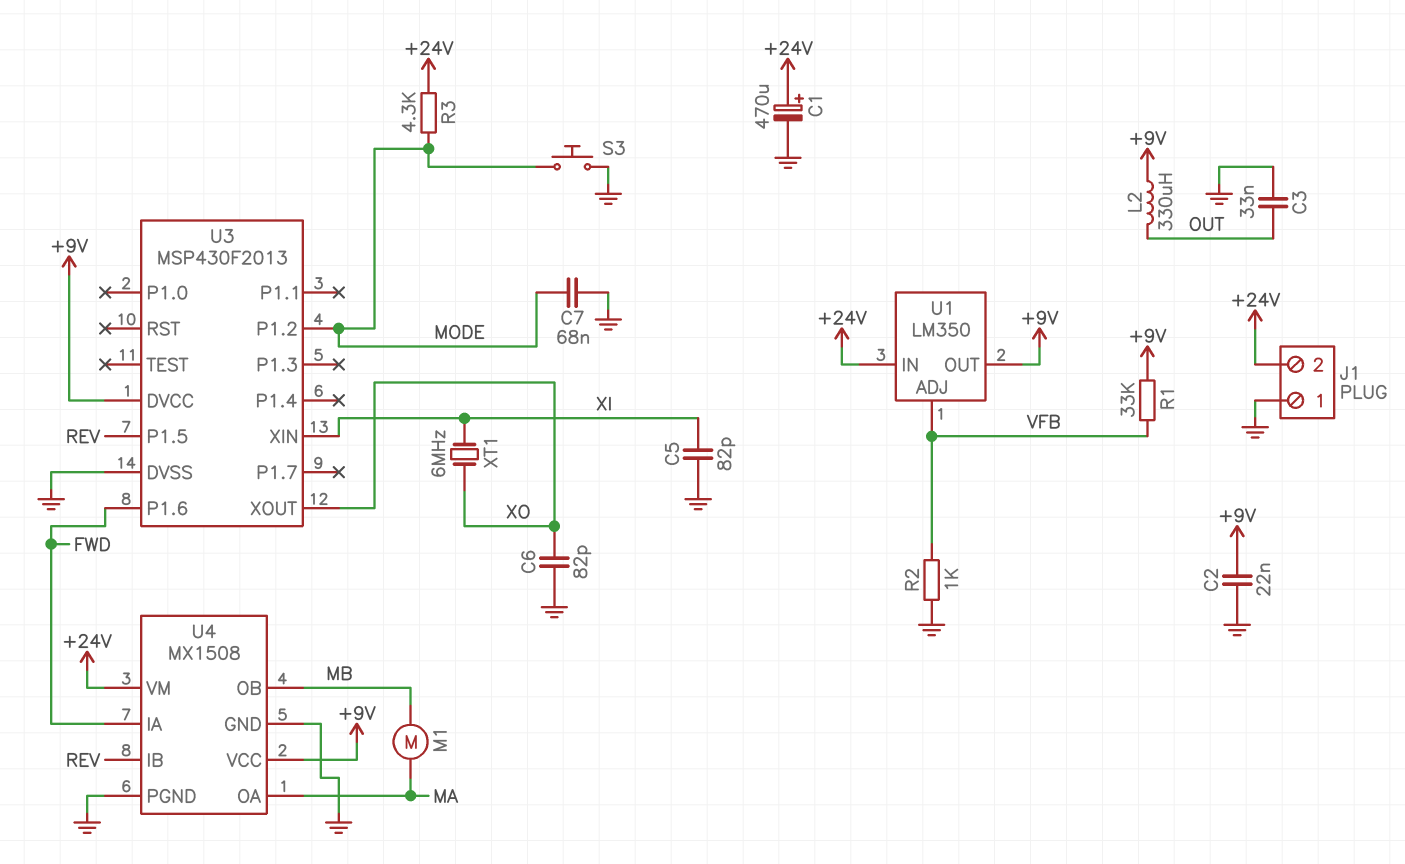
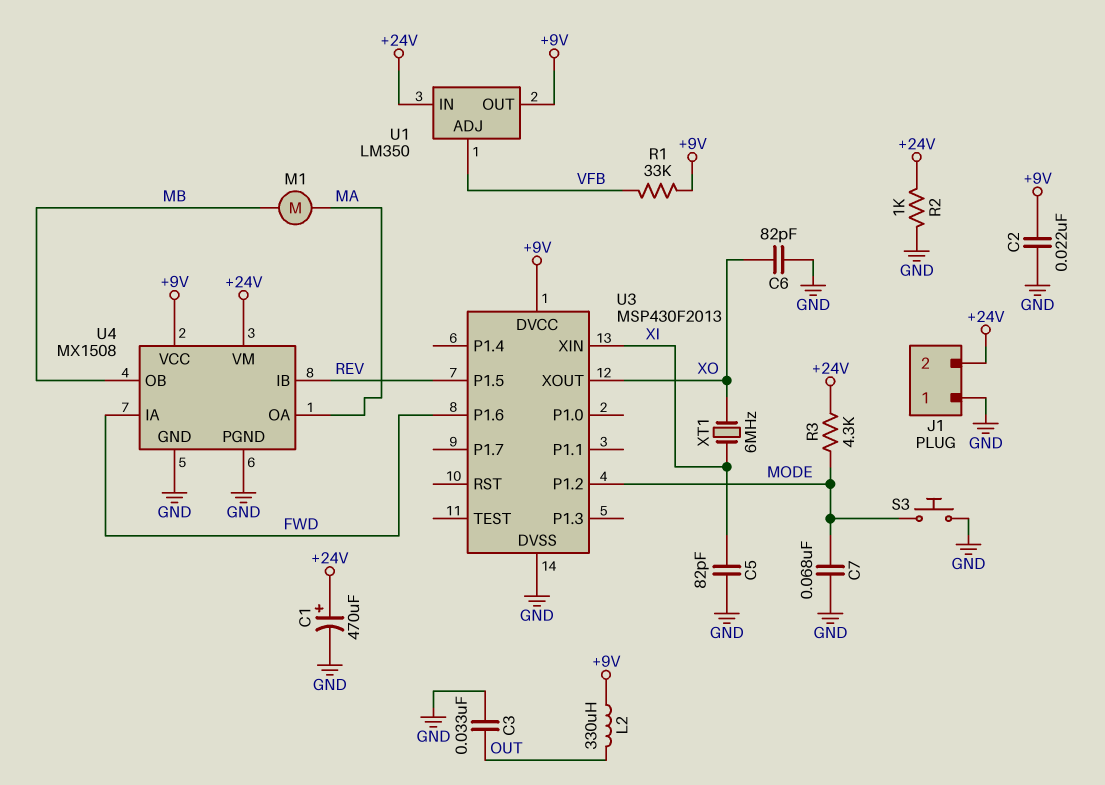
R2: 1k (GND, VFB) -> 1k (+24V, GND)

